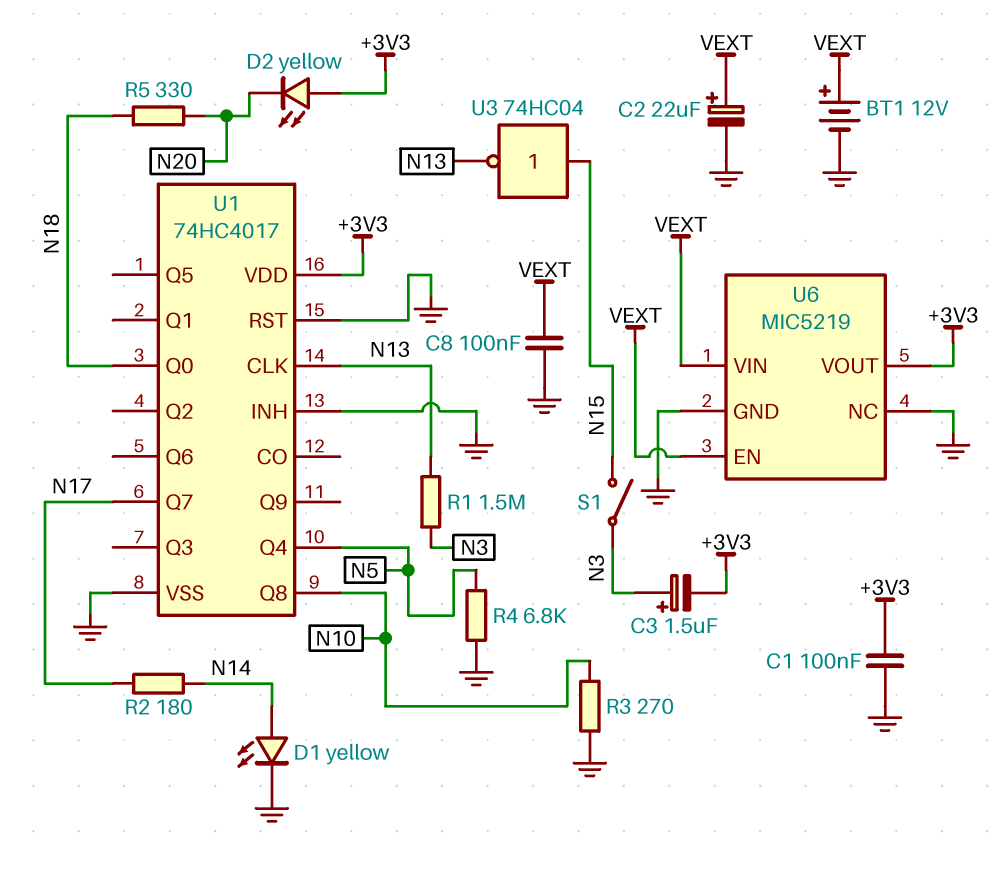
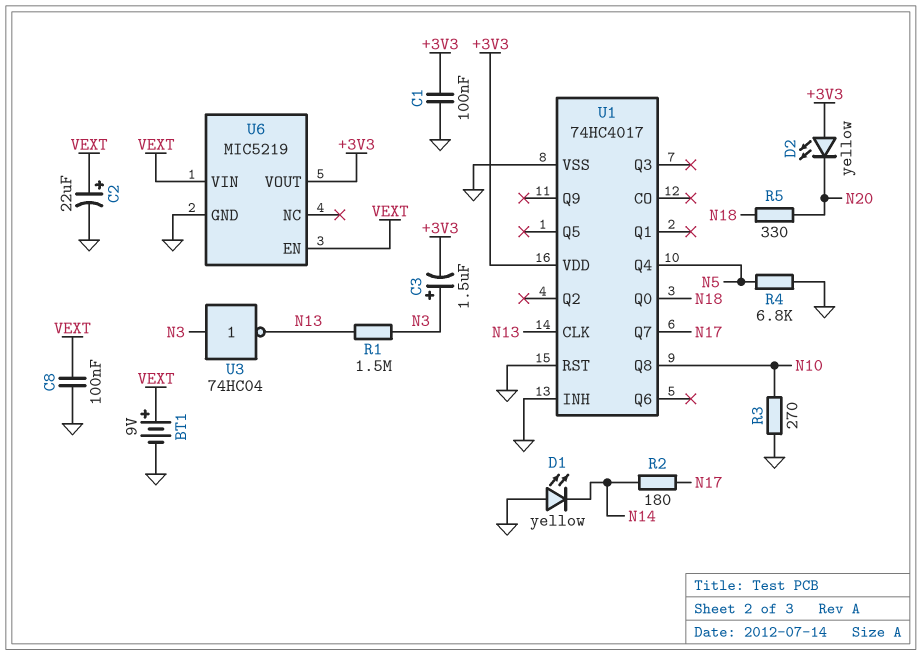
BT1: 12V (plus VEXT, minus GND) -> 9V (plus VEXT, minus GND)
D1: LED yellow (A N14, K GND) -> LED yellow (A GND, K N14)
S1: switch (N3, N15) -> none
U3: NOT 74HC04 (in N15, out N13) -> NOT 74HC04 (in N3, out N13)
U6 pin NC: GND -> none

